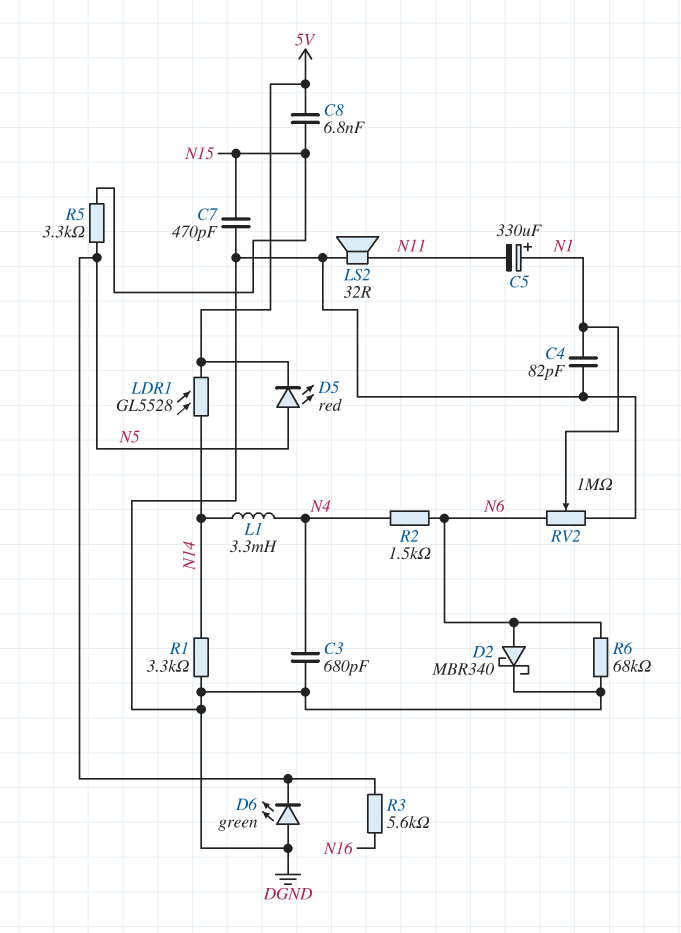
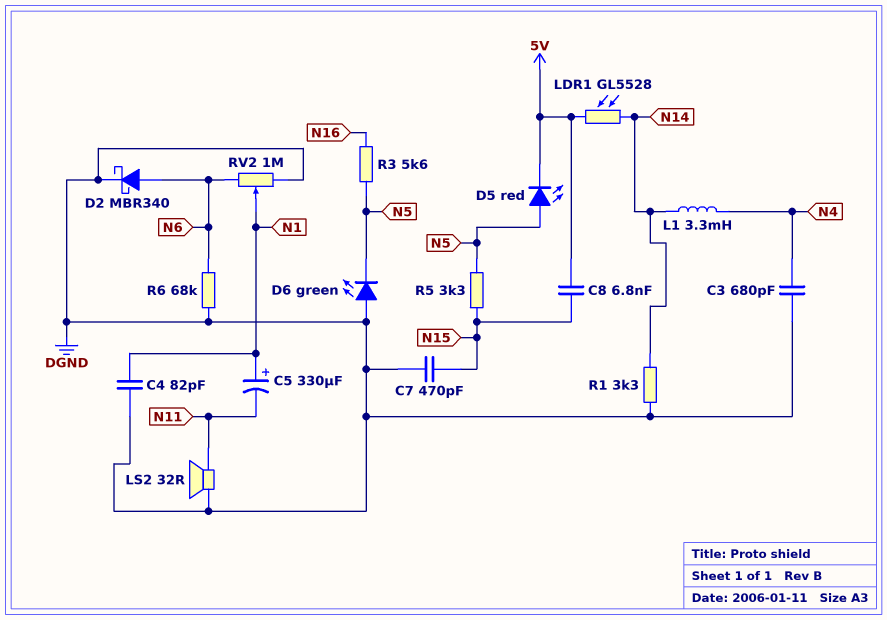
R2: 1.5k (N4, N6) -> none

